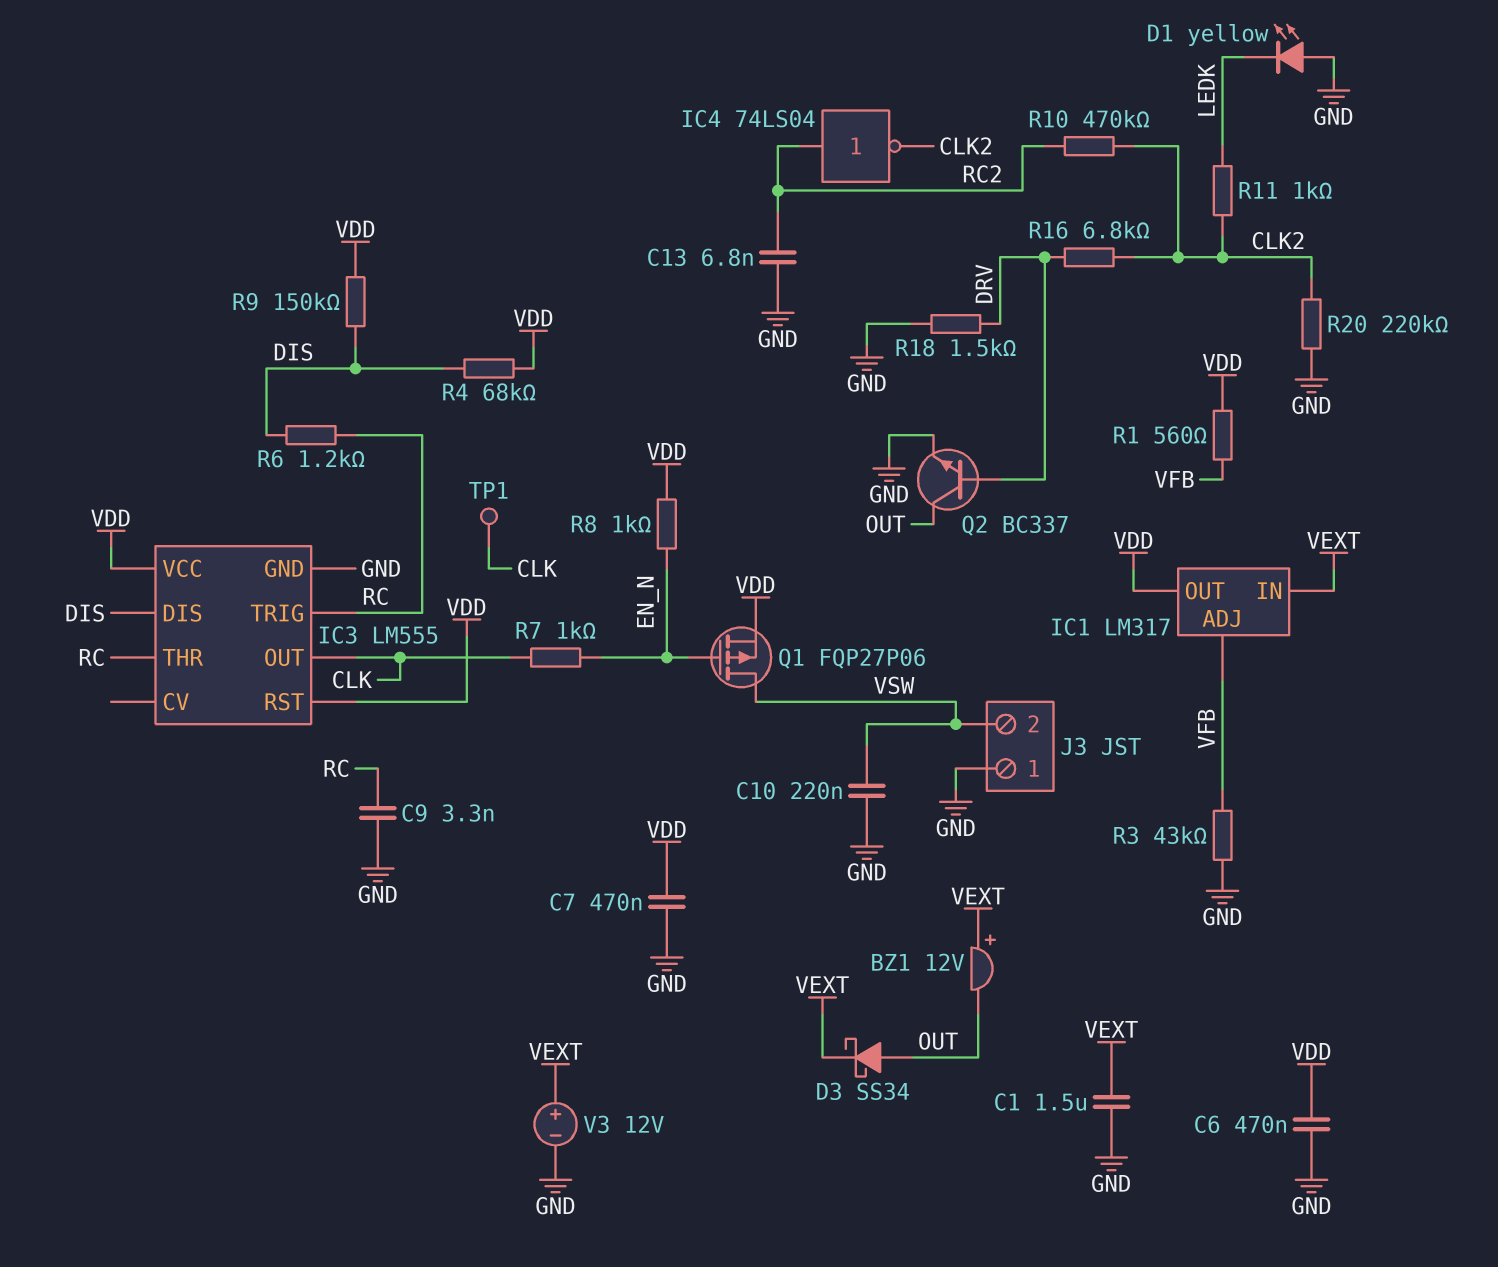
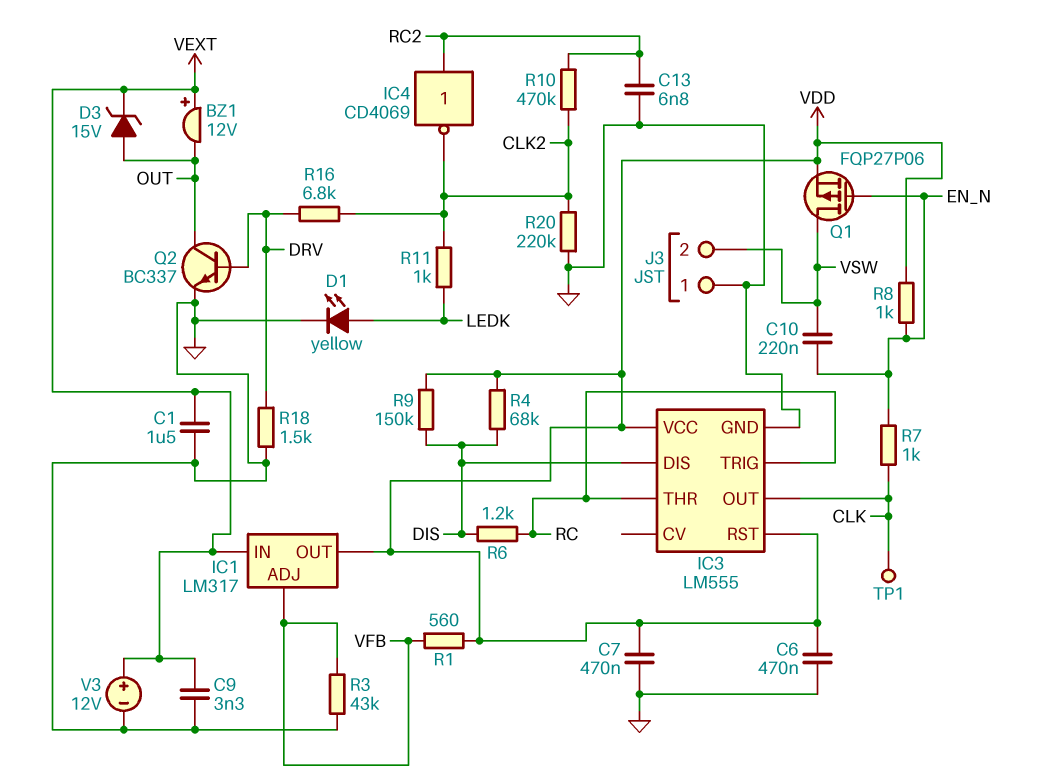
C9: 3.3nF (GND, RC) -> 3.3nF (GND, VEXT)
C10: 220nF (GND, VSW) -> 220nF (EN_N, VSW)
D1: LED yellow (A GND, K LEDK) -> LED yellow (A LEDK, K GND)
D3: schottky SS34 (A OUT, K VEXT) -> zener 15V (A OUT, K VEXT)
IC4: NOT 74LS04 (in RC2, out CLK2) -> NOT CD4069 (in RC2, out CLK2)

